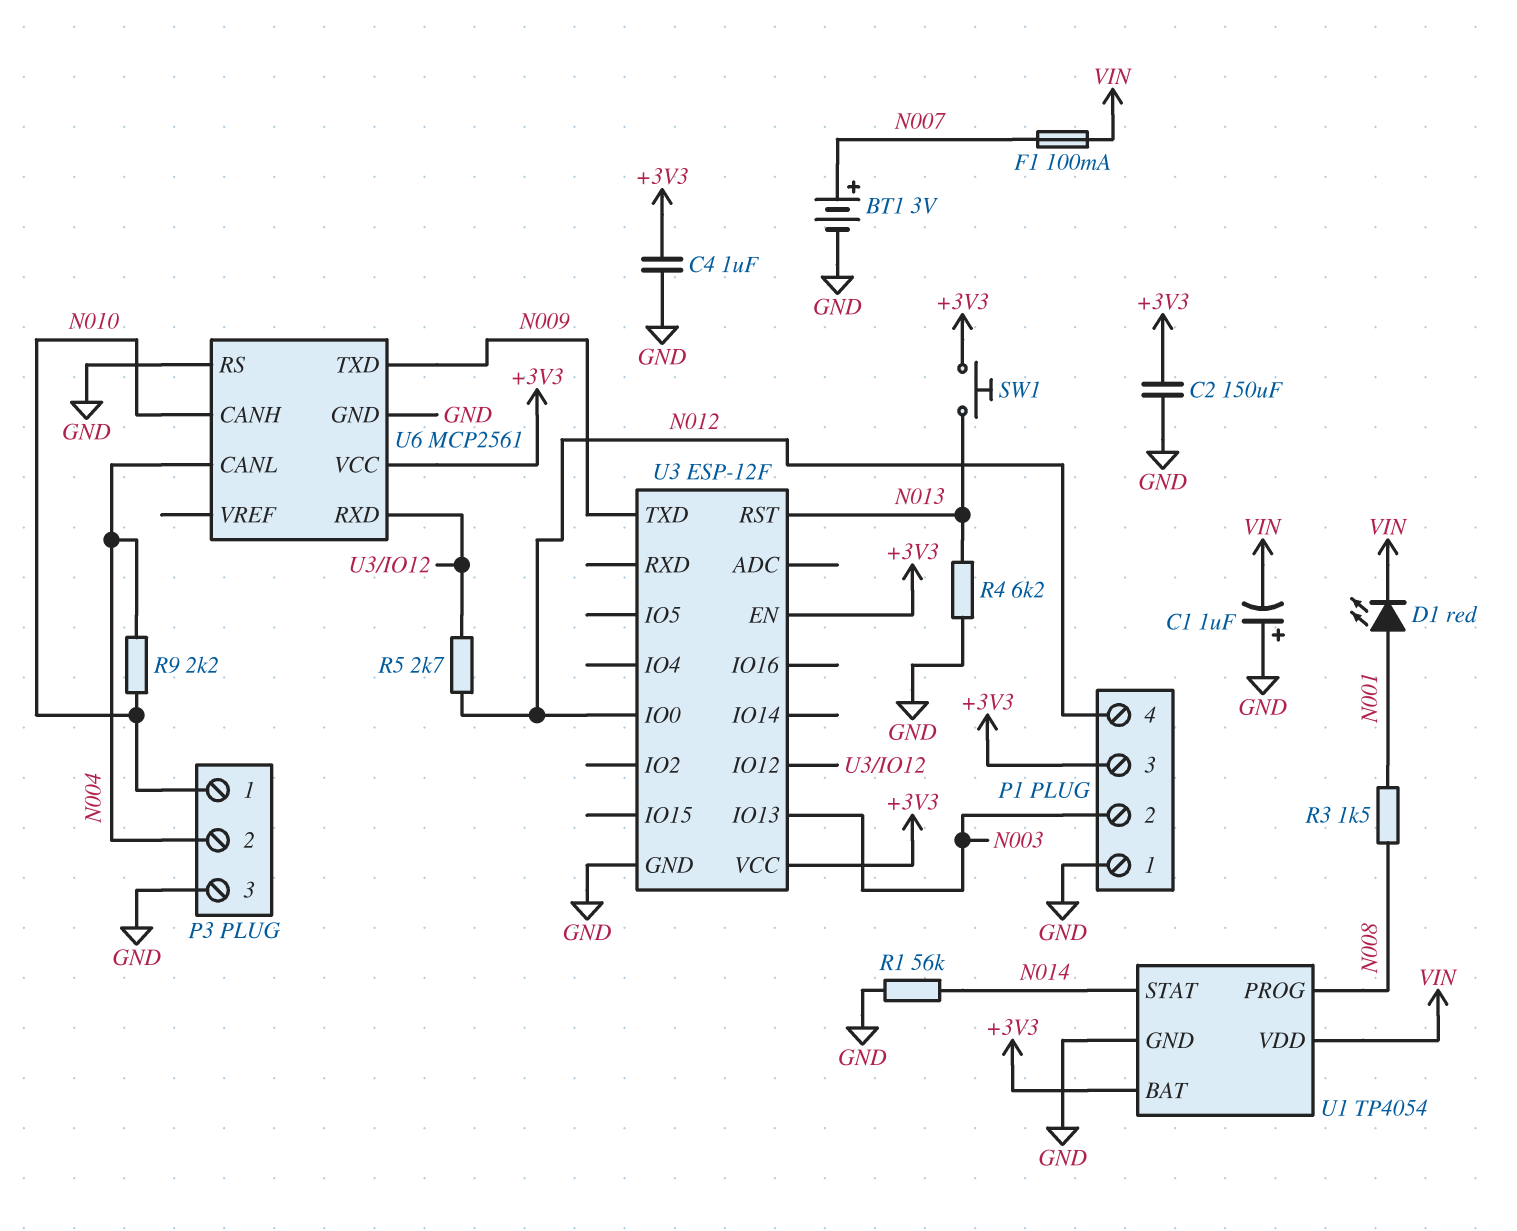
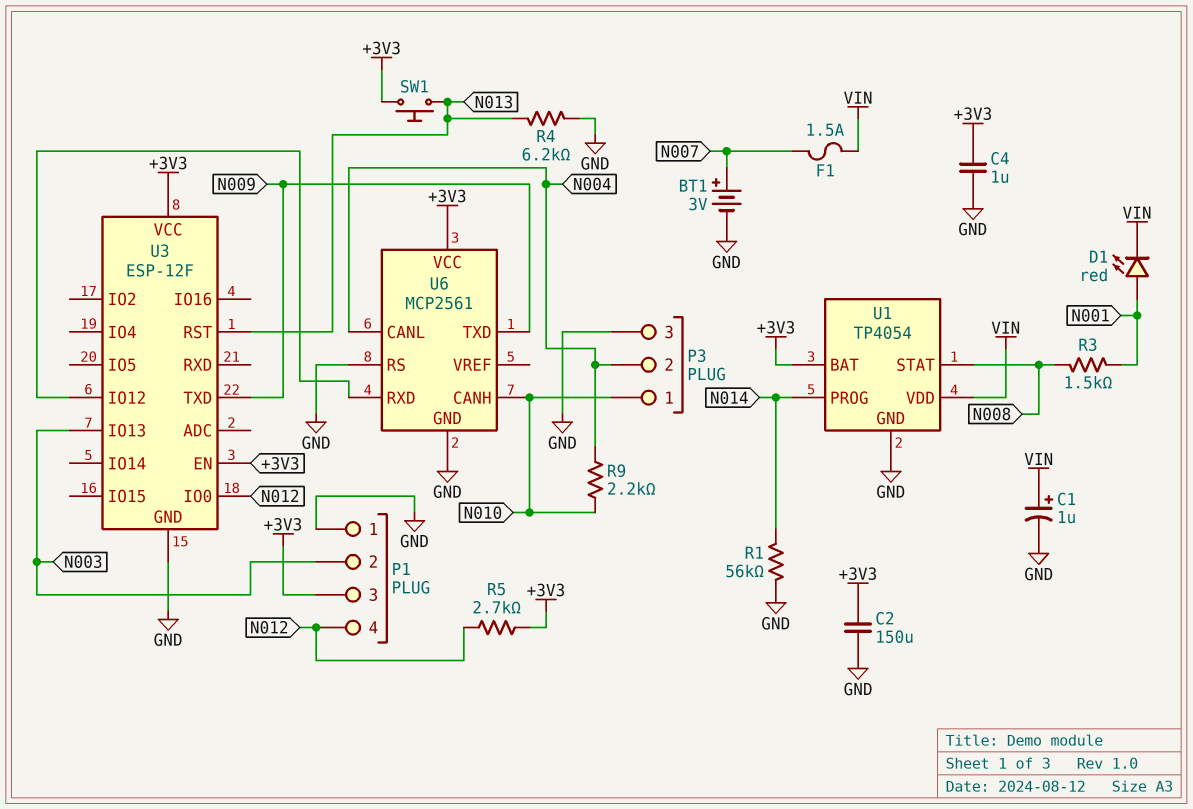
C1: 1uF (plus GND, minus VIN) -> 1uF (plus VIN, minus GND)
F1: 100mA (N007, VIN) -> 1.5A (N007, VIN)
R5: 2.7k (N012, U3/IO12) -> 2.7k (+3V3, N012)
U1 pin PROG: N008 -> N014
U1 pin STAT: N014 -> N008

